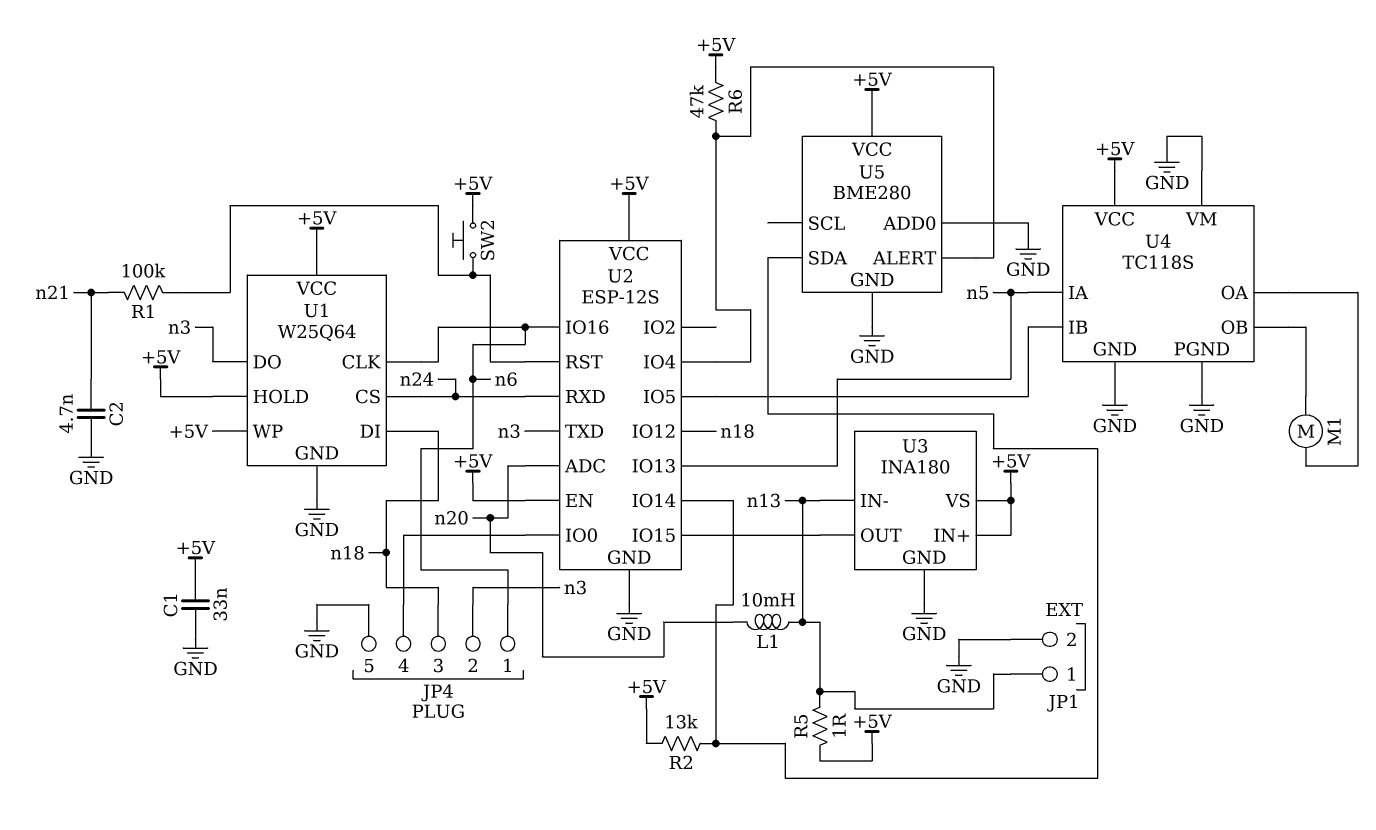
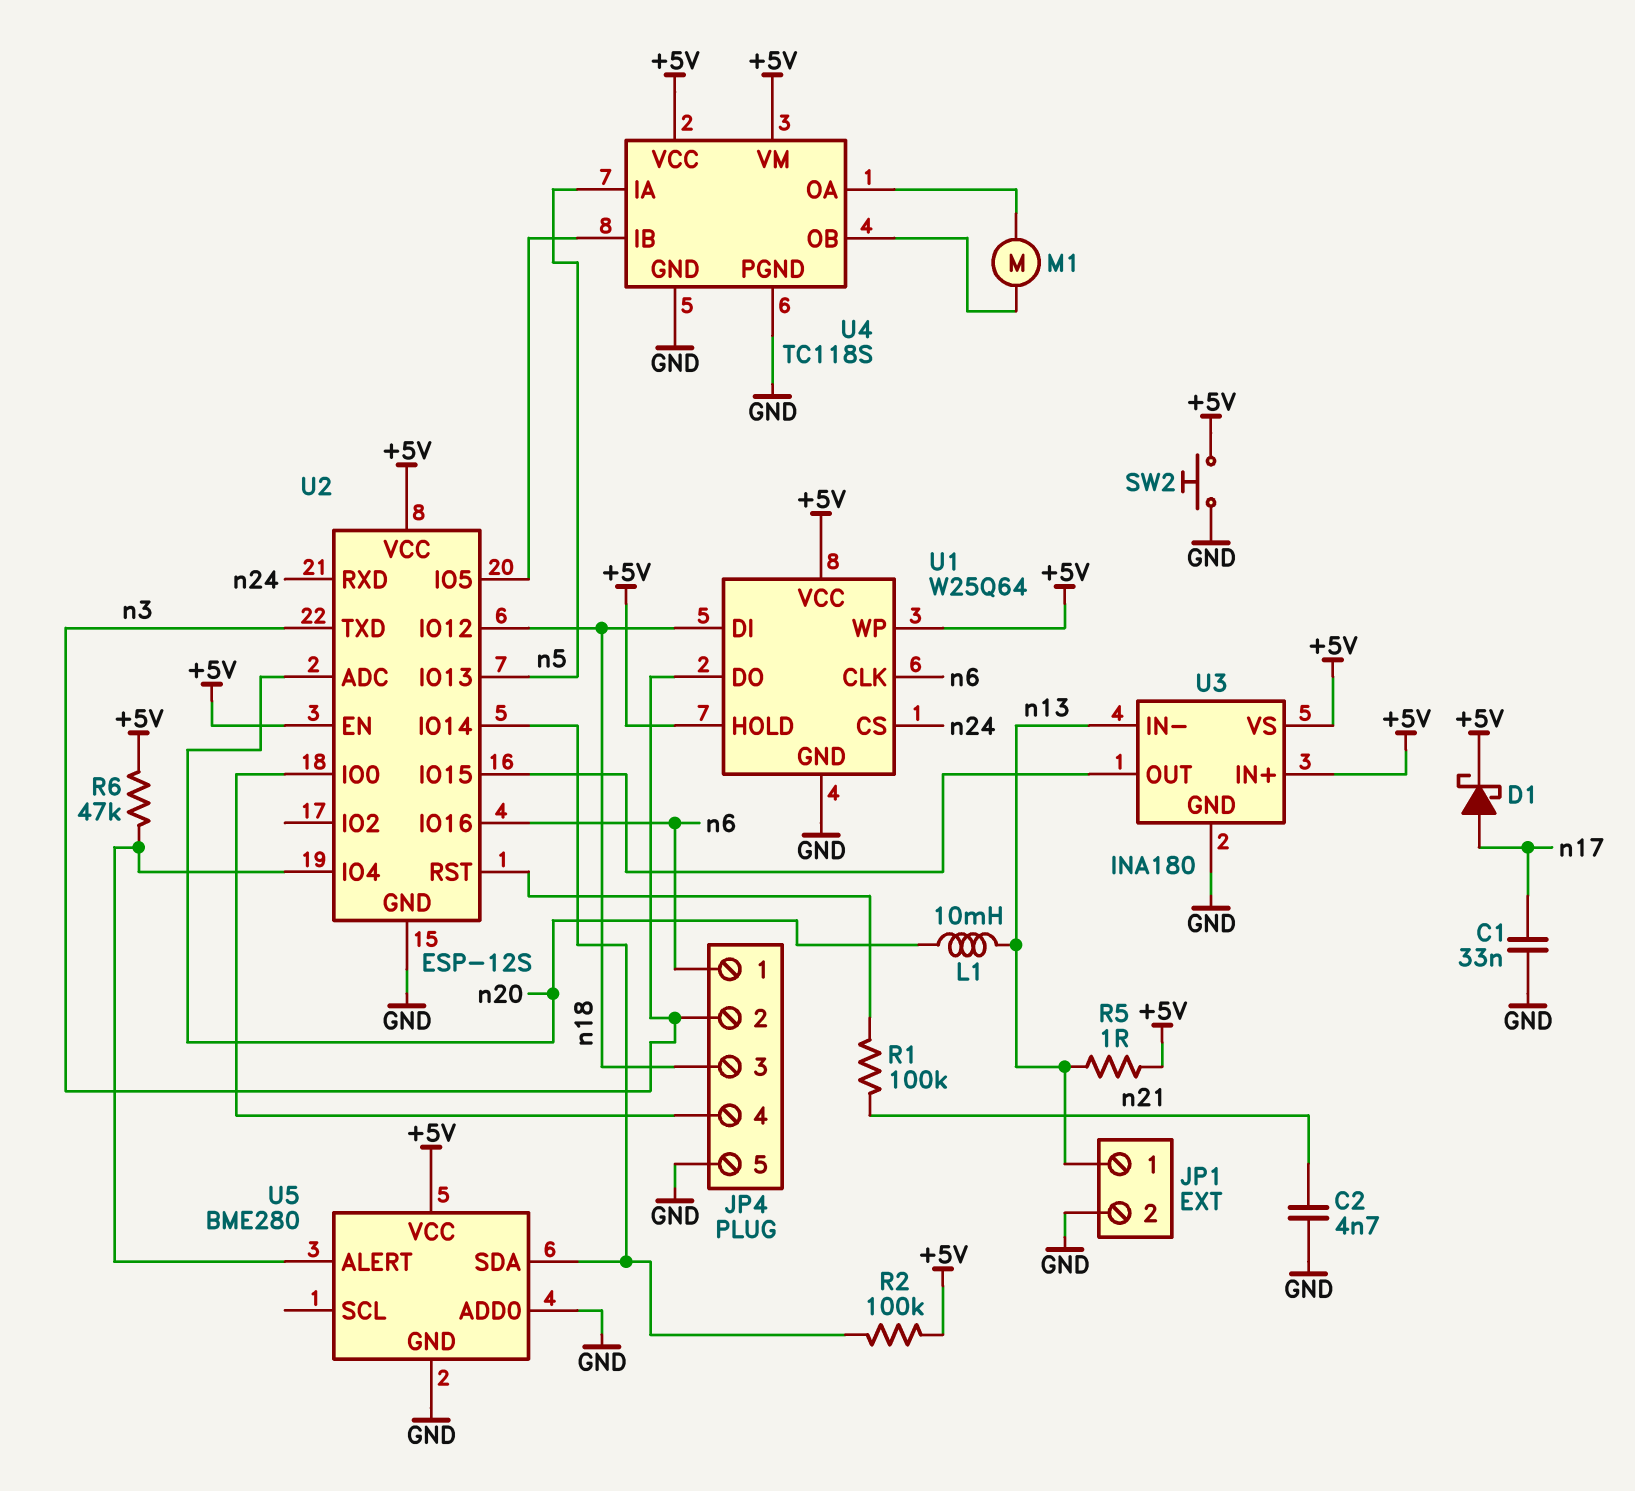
C1: 33nF (+5V, GND) -> 33nF (GND, n17)
D1: none -> schottky (A n17, K +5V)
R2: 13k (+5V, U2/IO14) -> 100k (+5V, U2/IO14)
SW2: button (+5V, U2/RST) -> button (+5V, GND)
U4 pin VM: GND -> +5V

